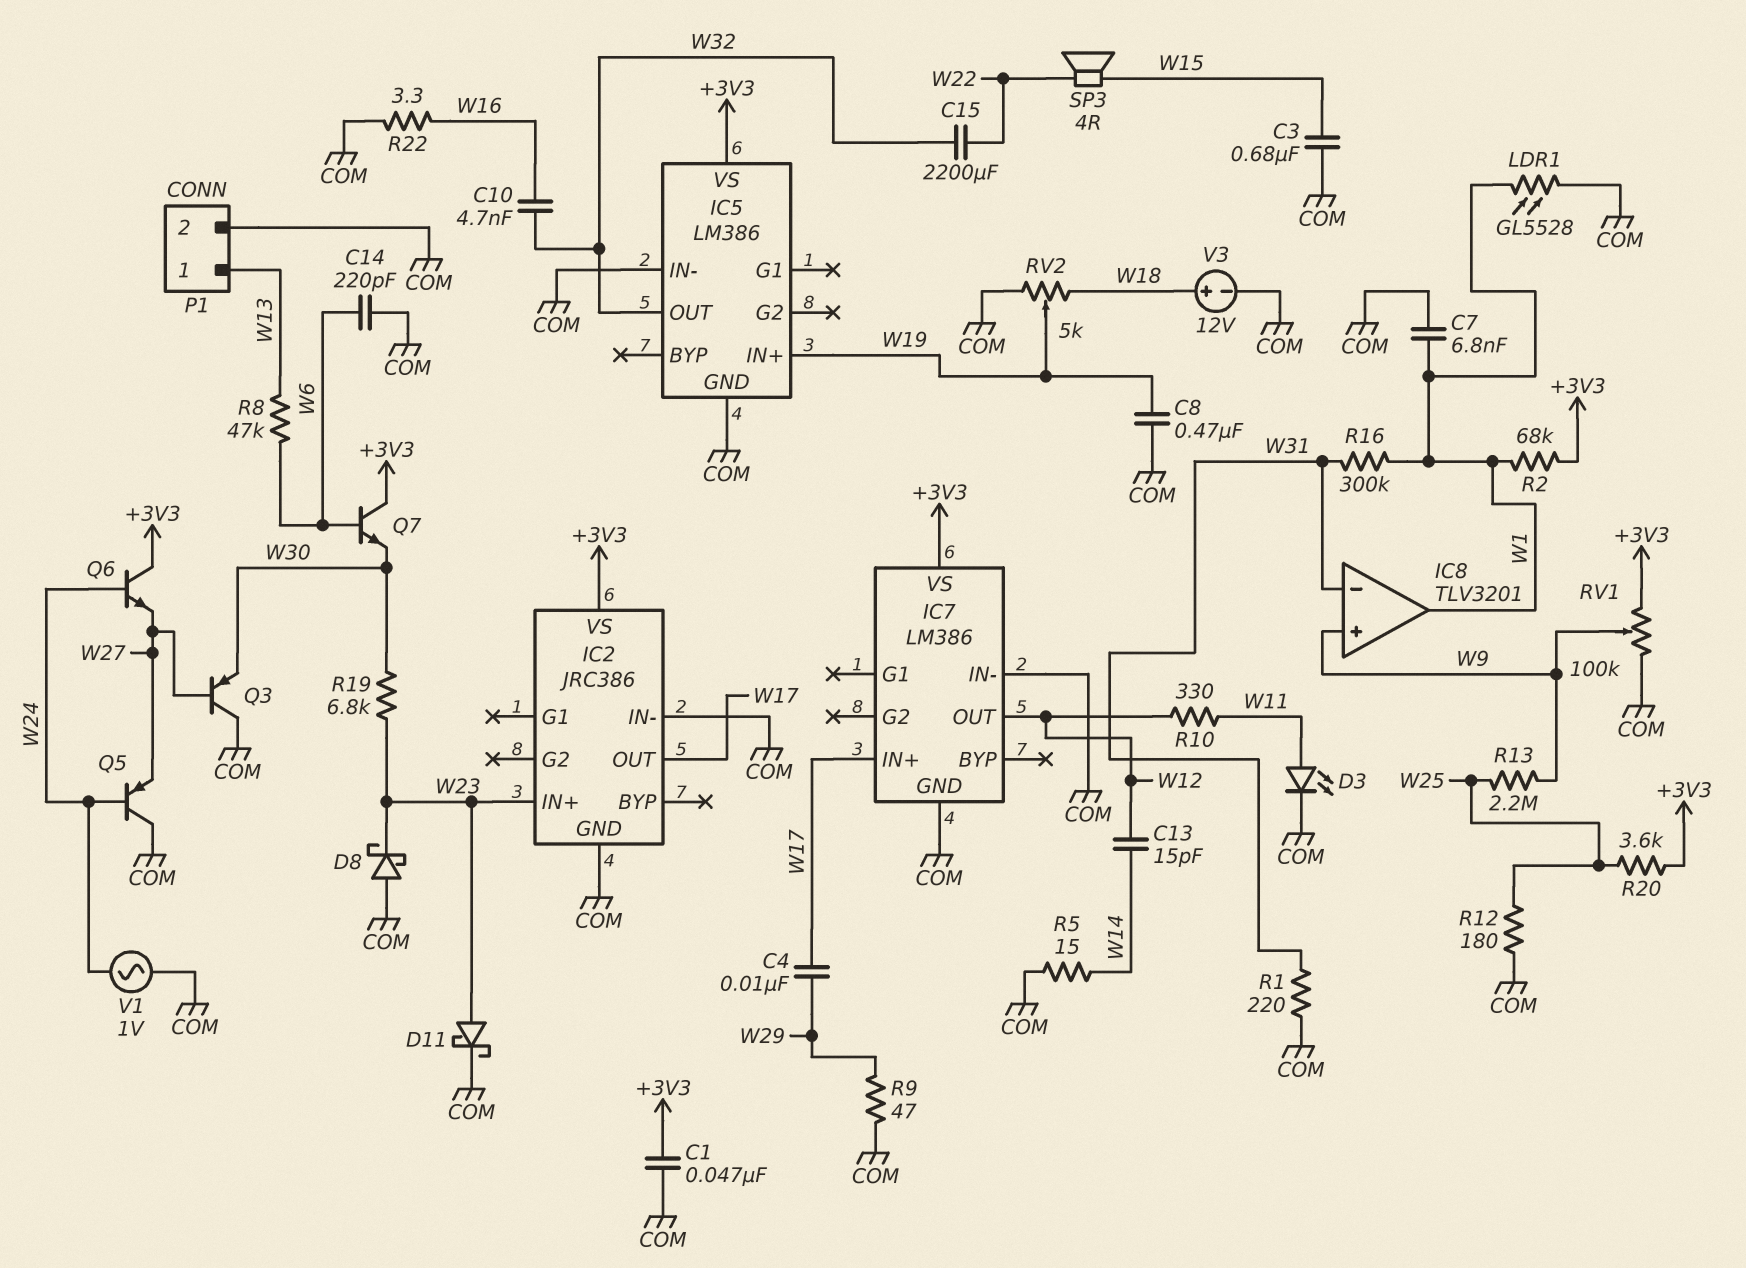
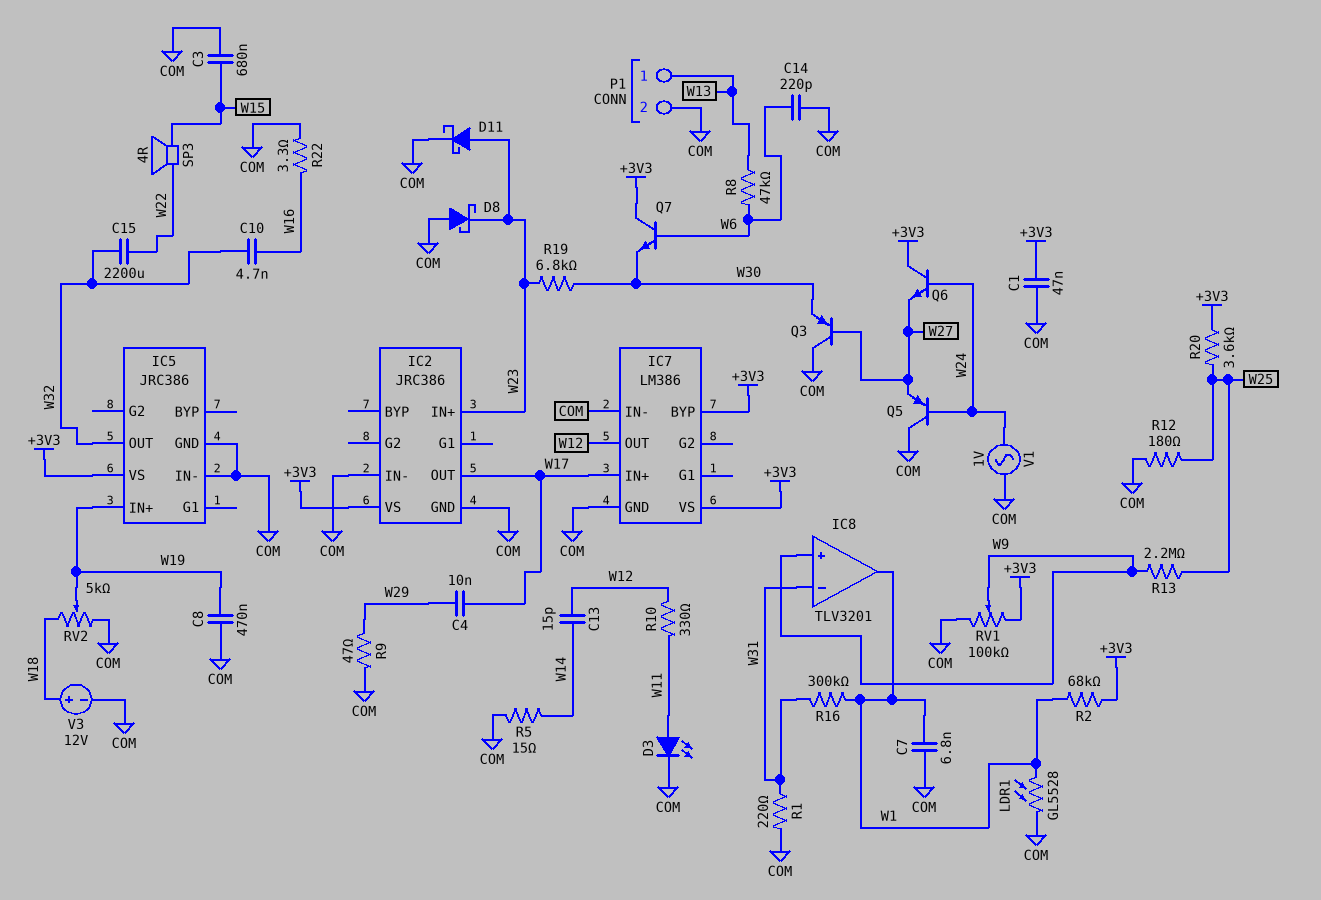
IC5: LM386 -> JRC386
IC7 pin BYP: none -> +3V3

